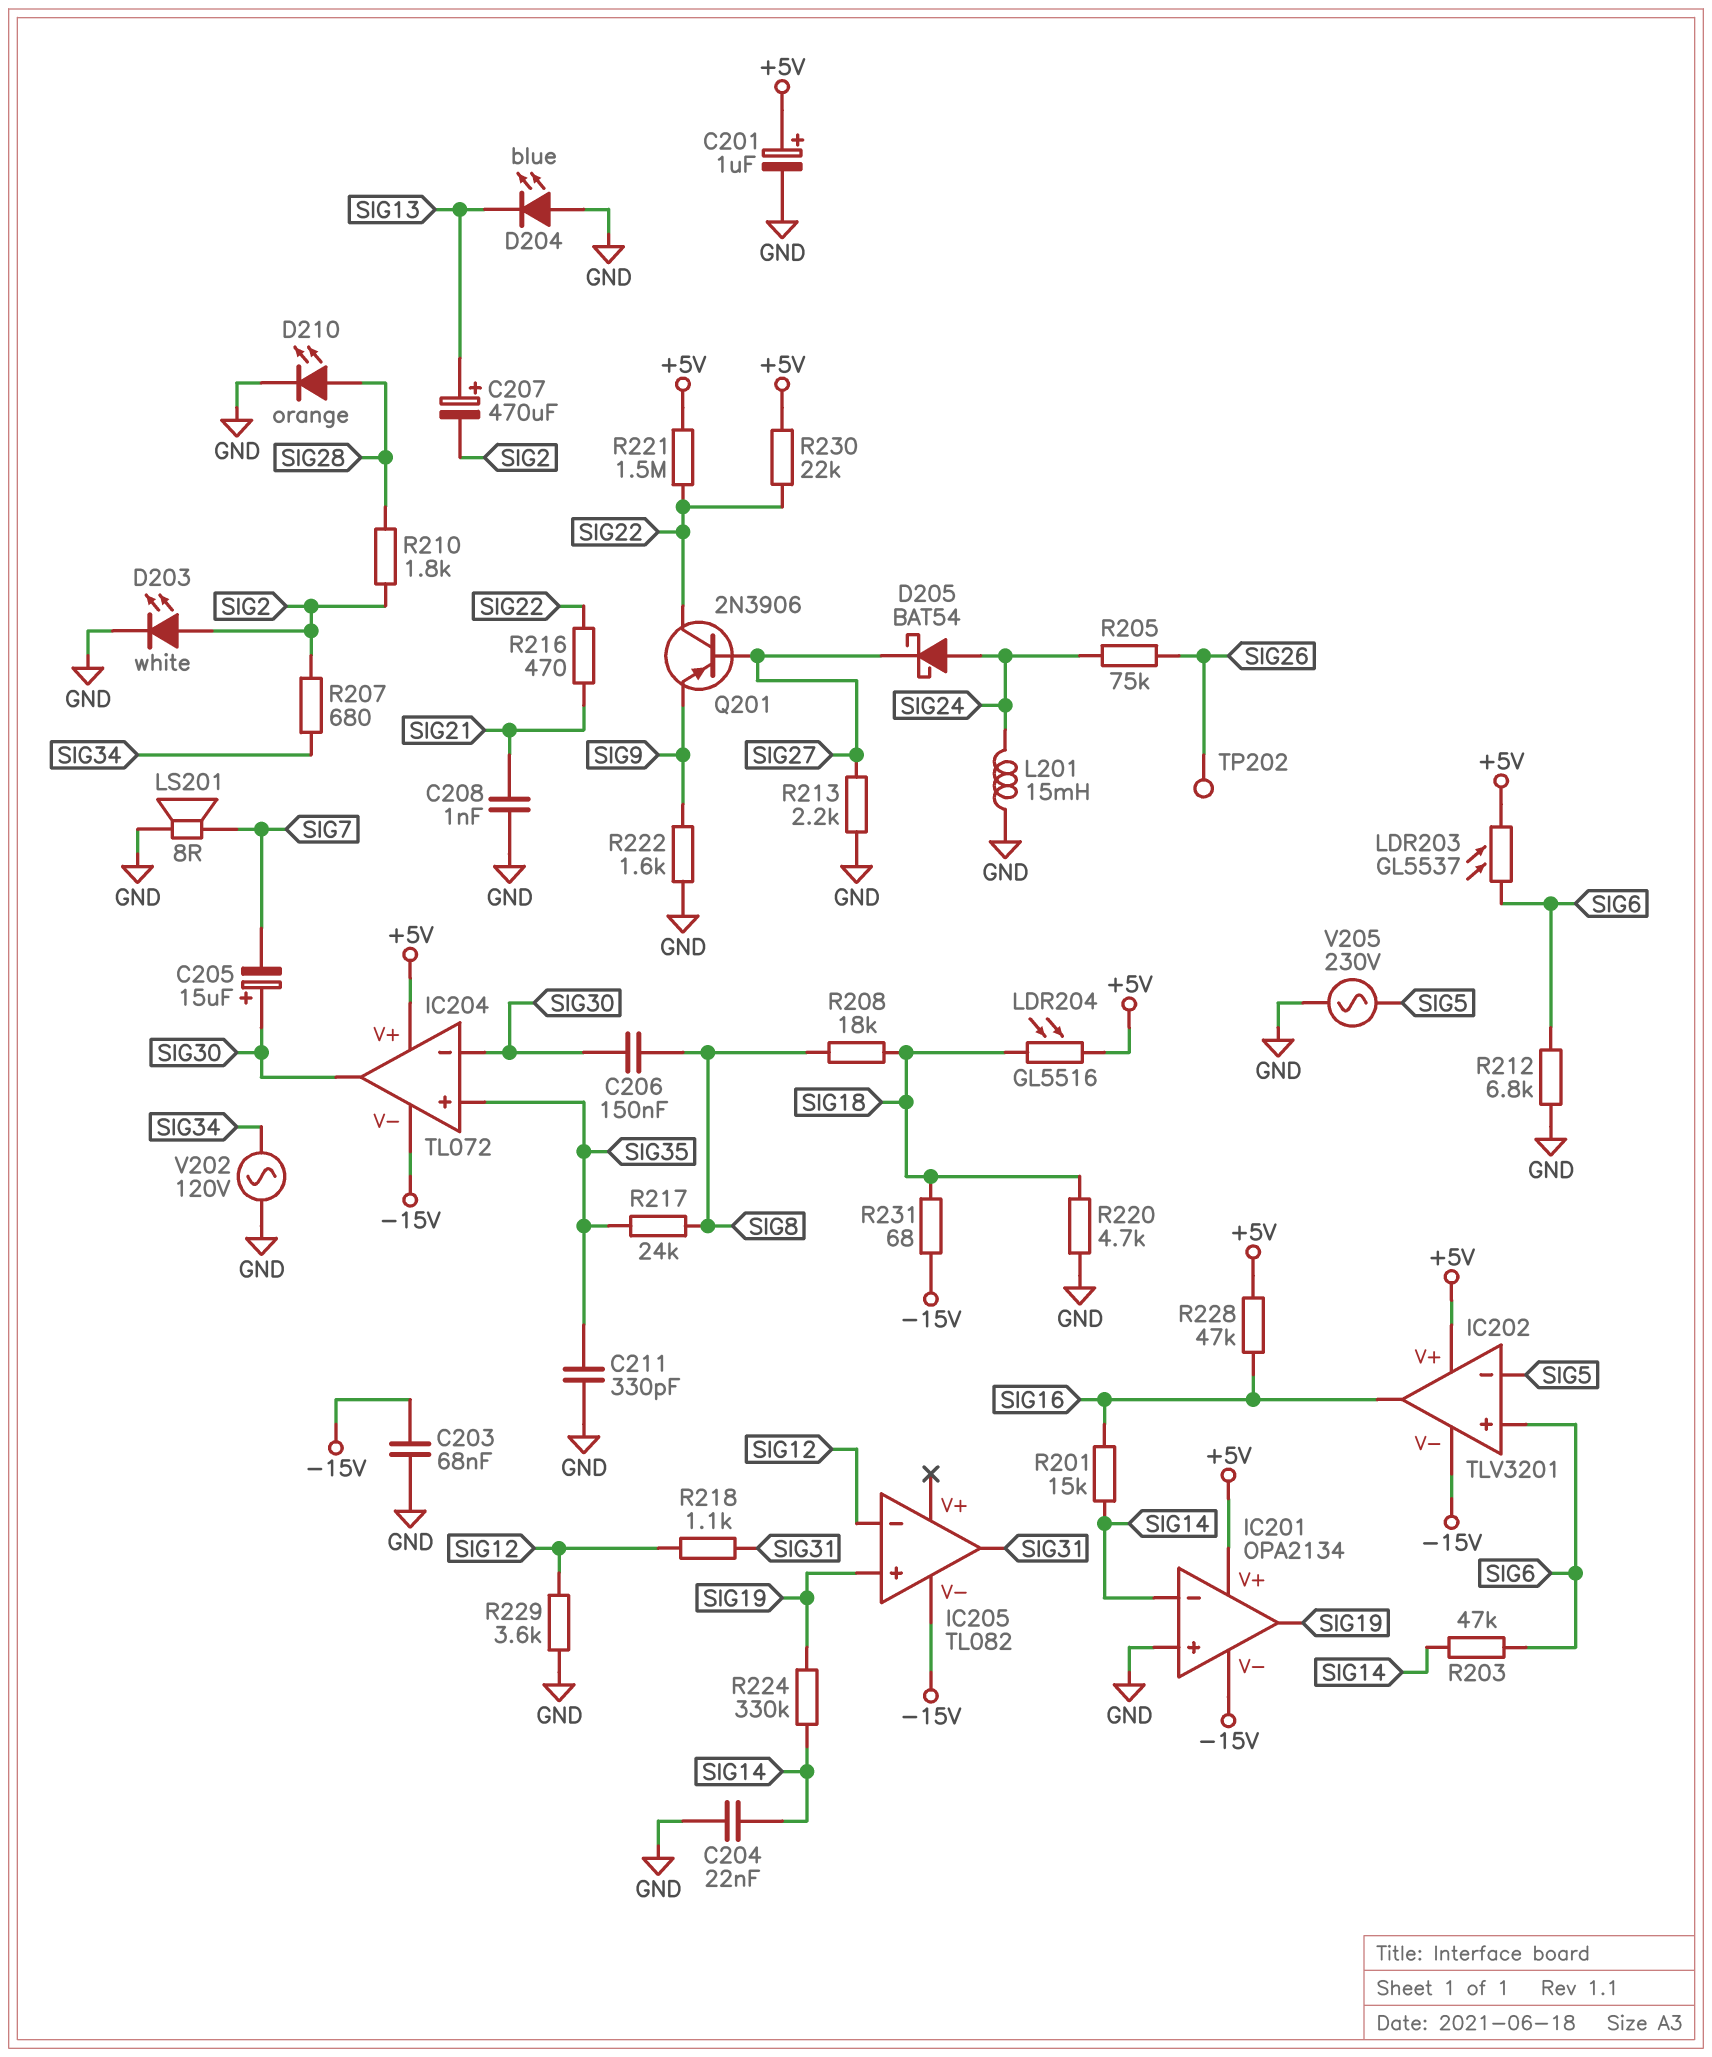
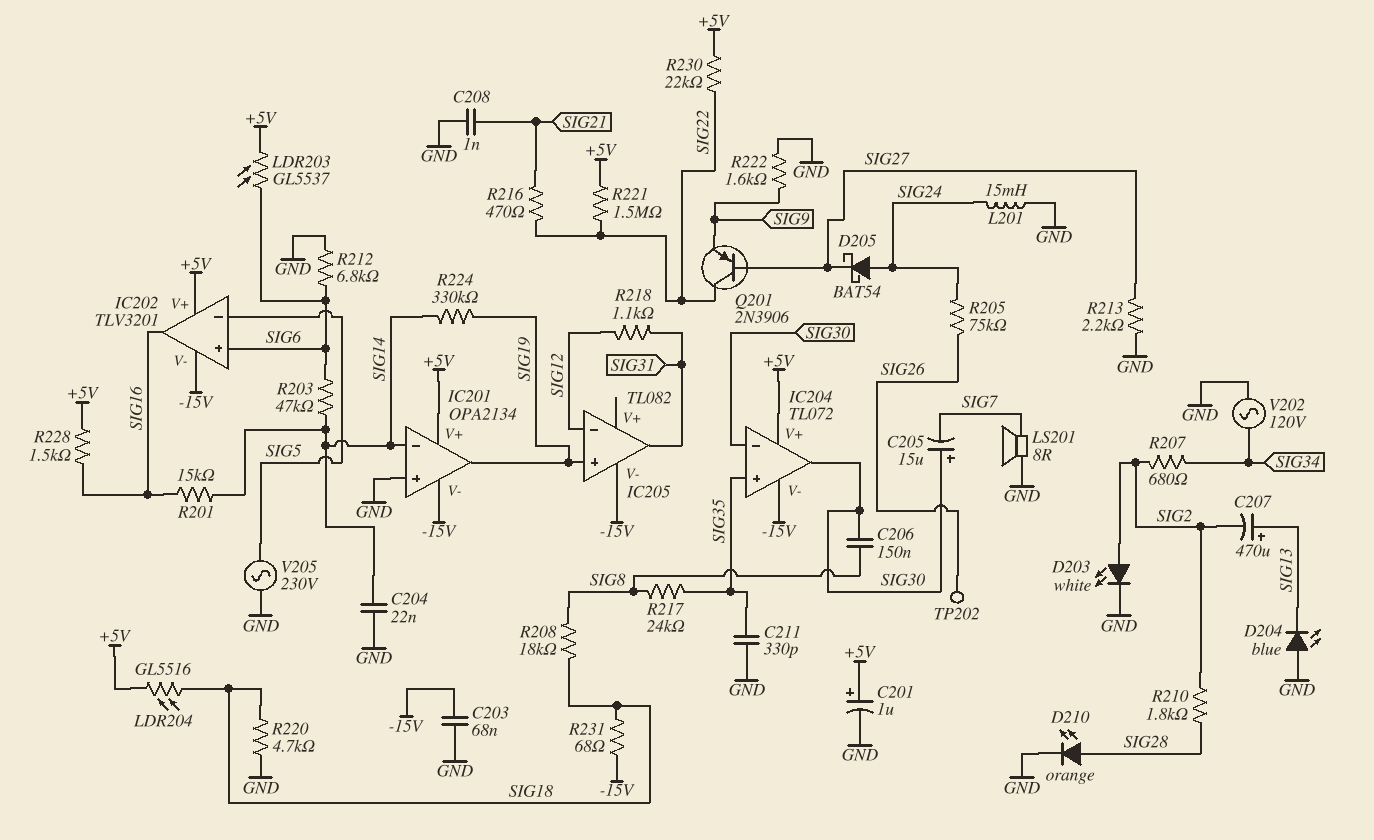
R228: 47k (+5V, SIG16) -> 1.5k (+5V, SIG16)
R229: 3.6k (GND, SIG12) -> none

